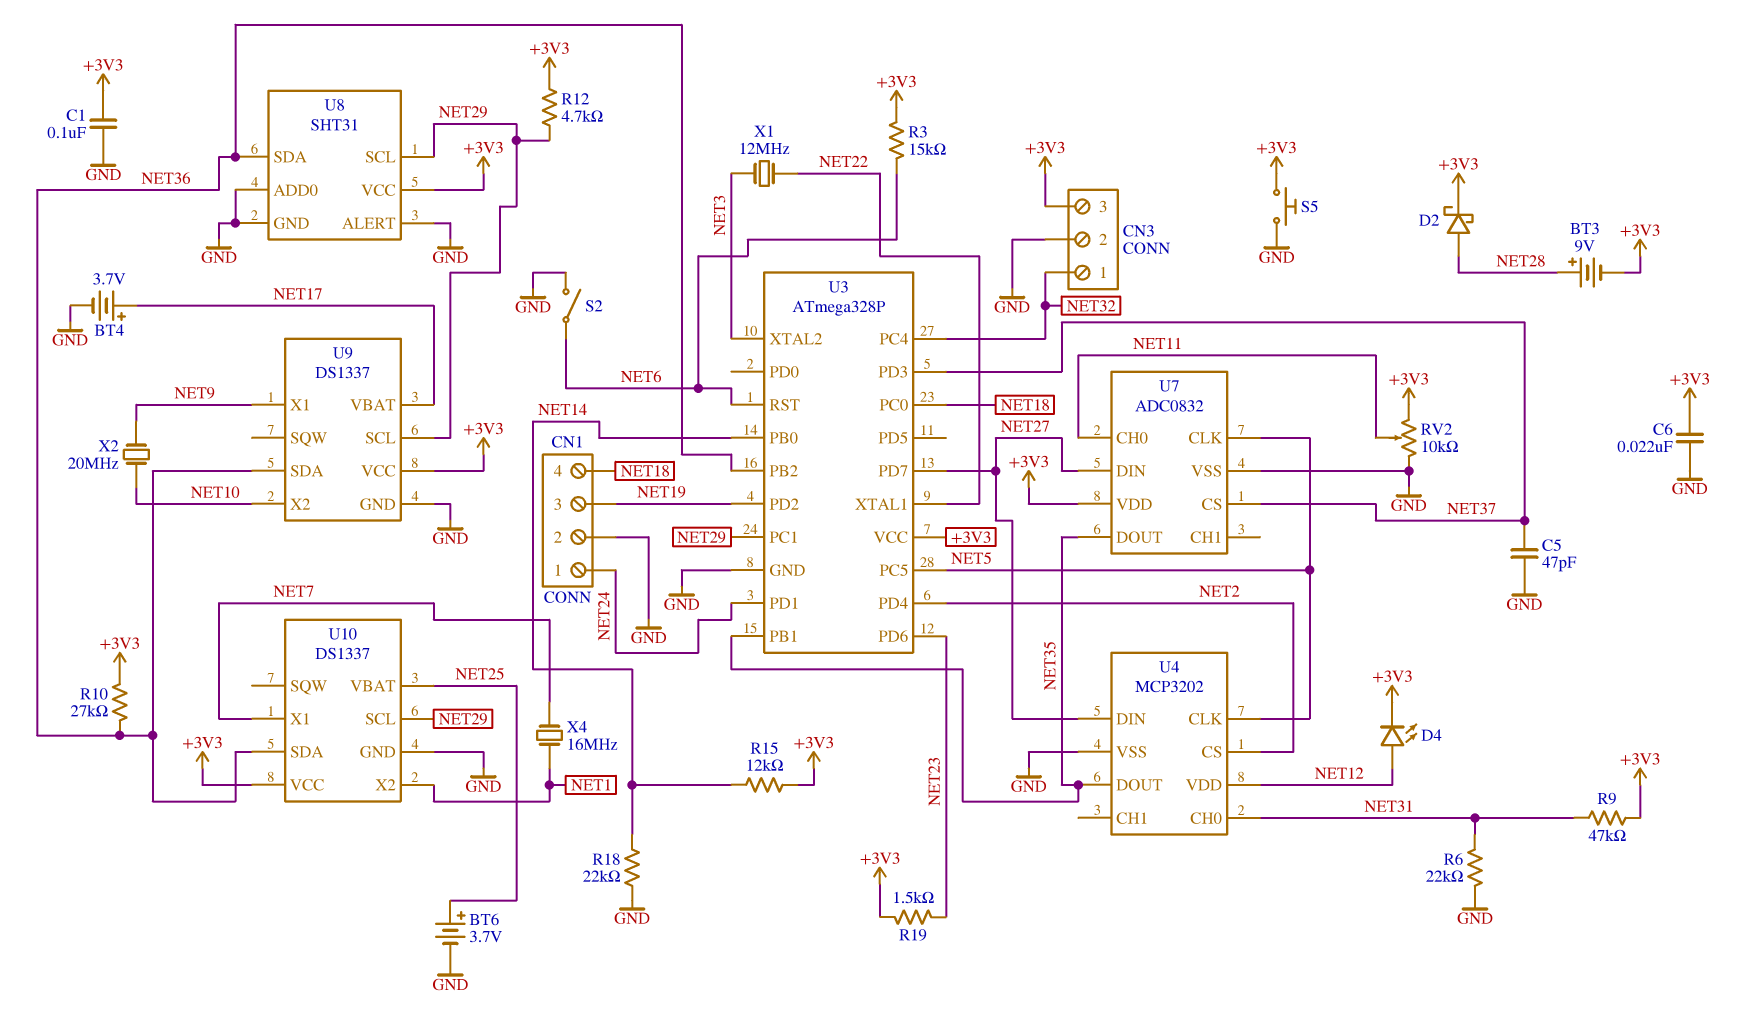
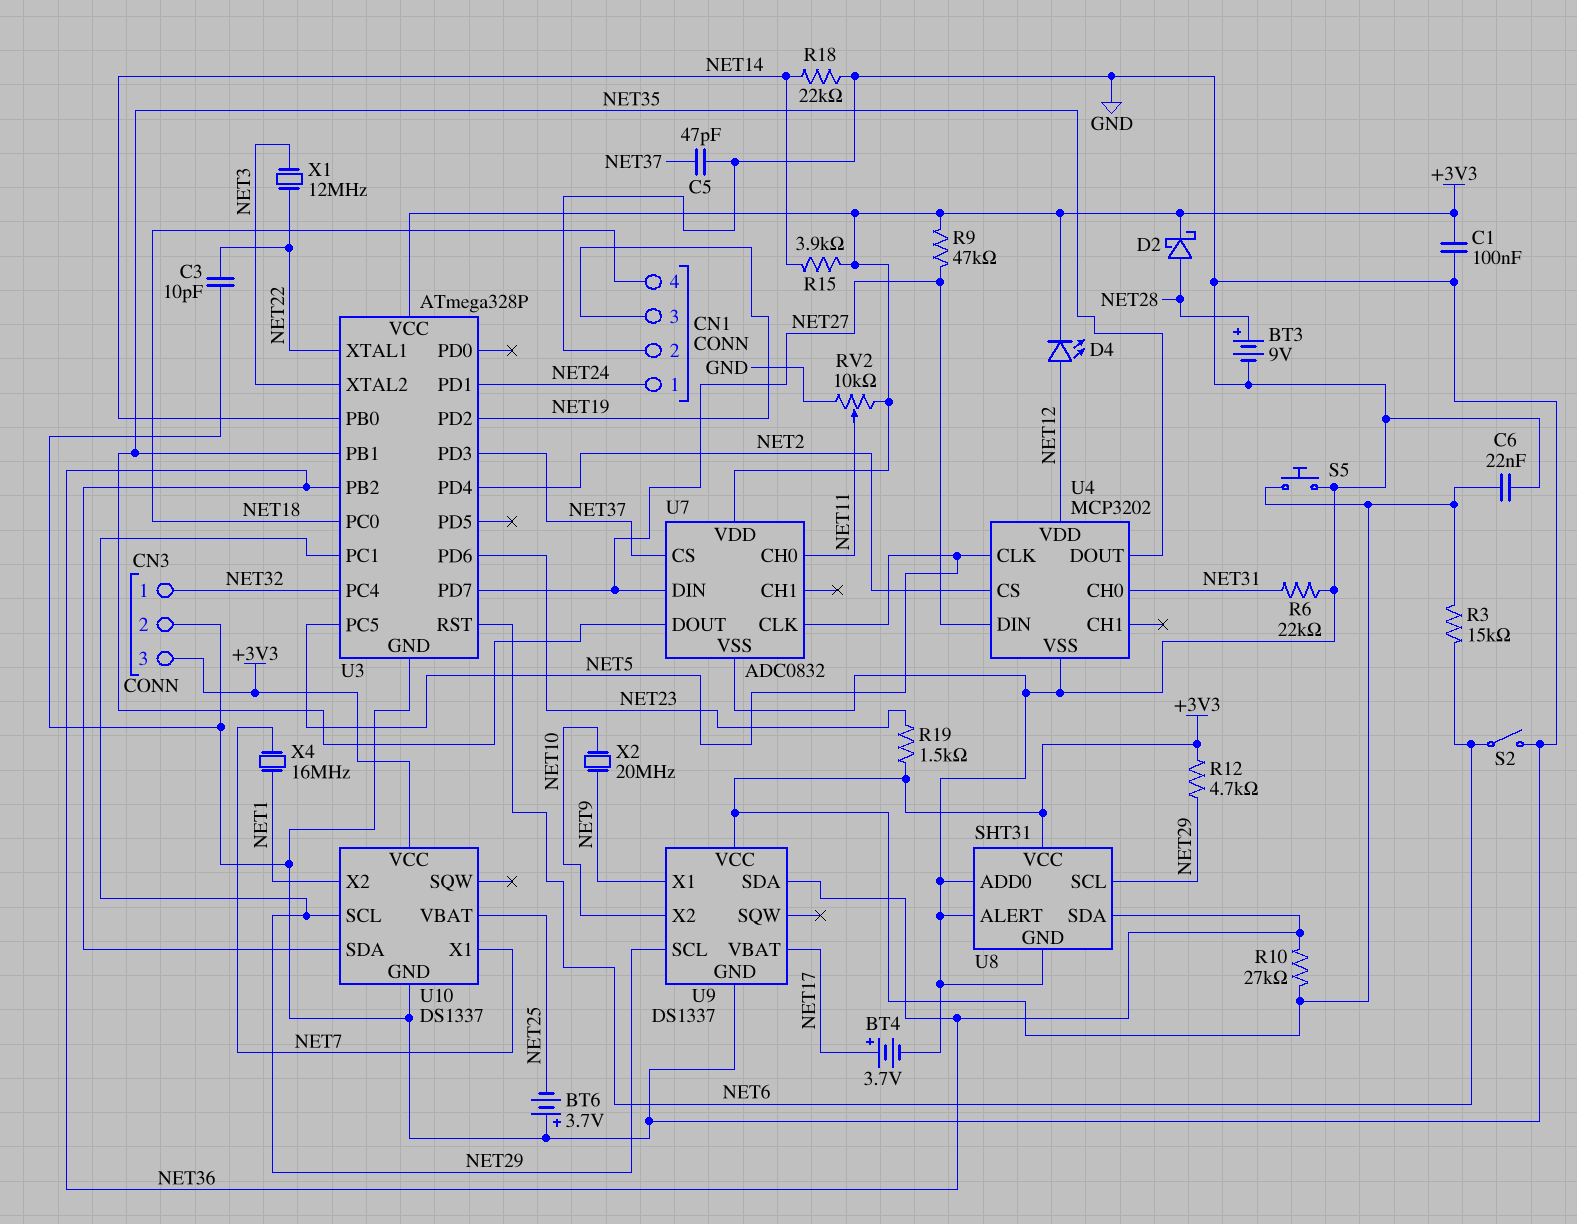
BT3: 9V (plus NET28, minus +3V3) -> 9V (plus NET28, minus GND)
BT6: 3.7V (plus NET25, minus GND) -> 3.7V (plus GND, minus NET25)
C3: none -> 10pF (GND, NET22)
R9: 47k (+3V3, NET31) -> 47k (+3V3, NET27)
R15: 12k (+3V3, NET14) -> 3.9k (+3V3, NET14)

